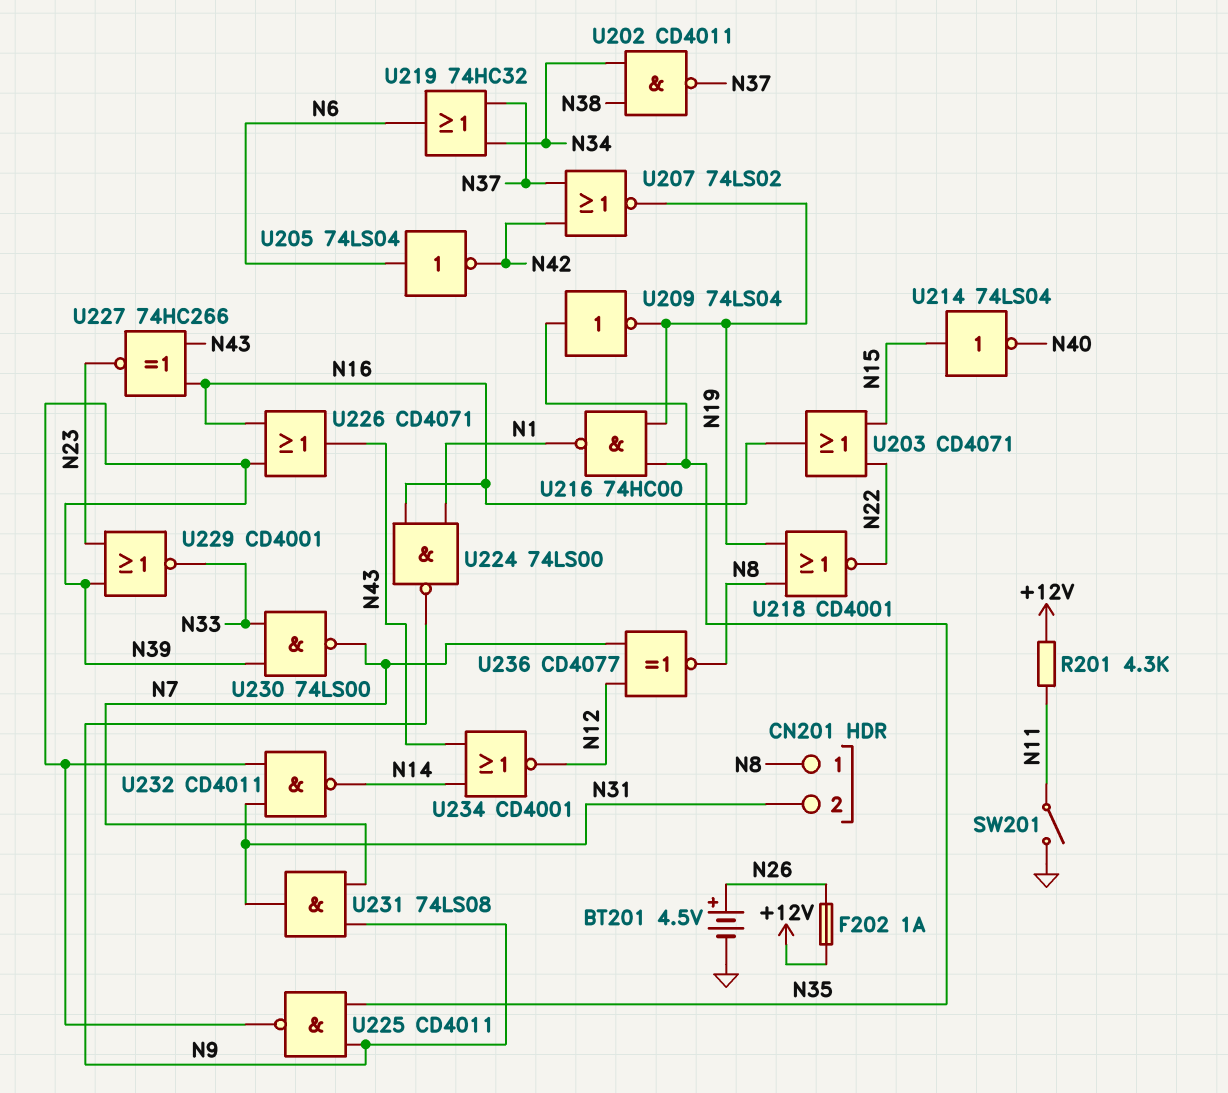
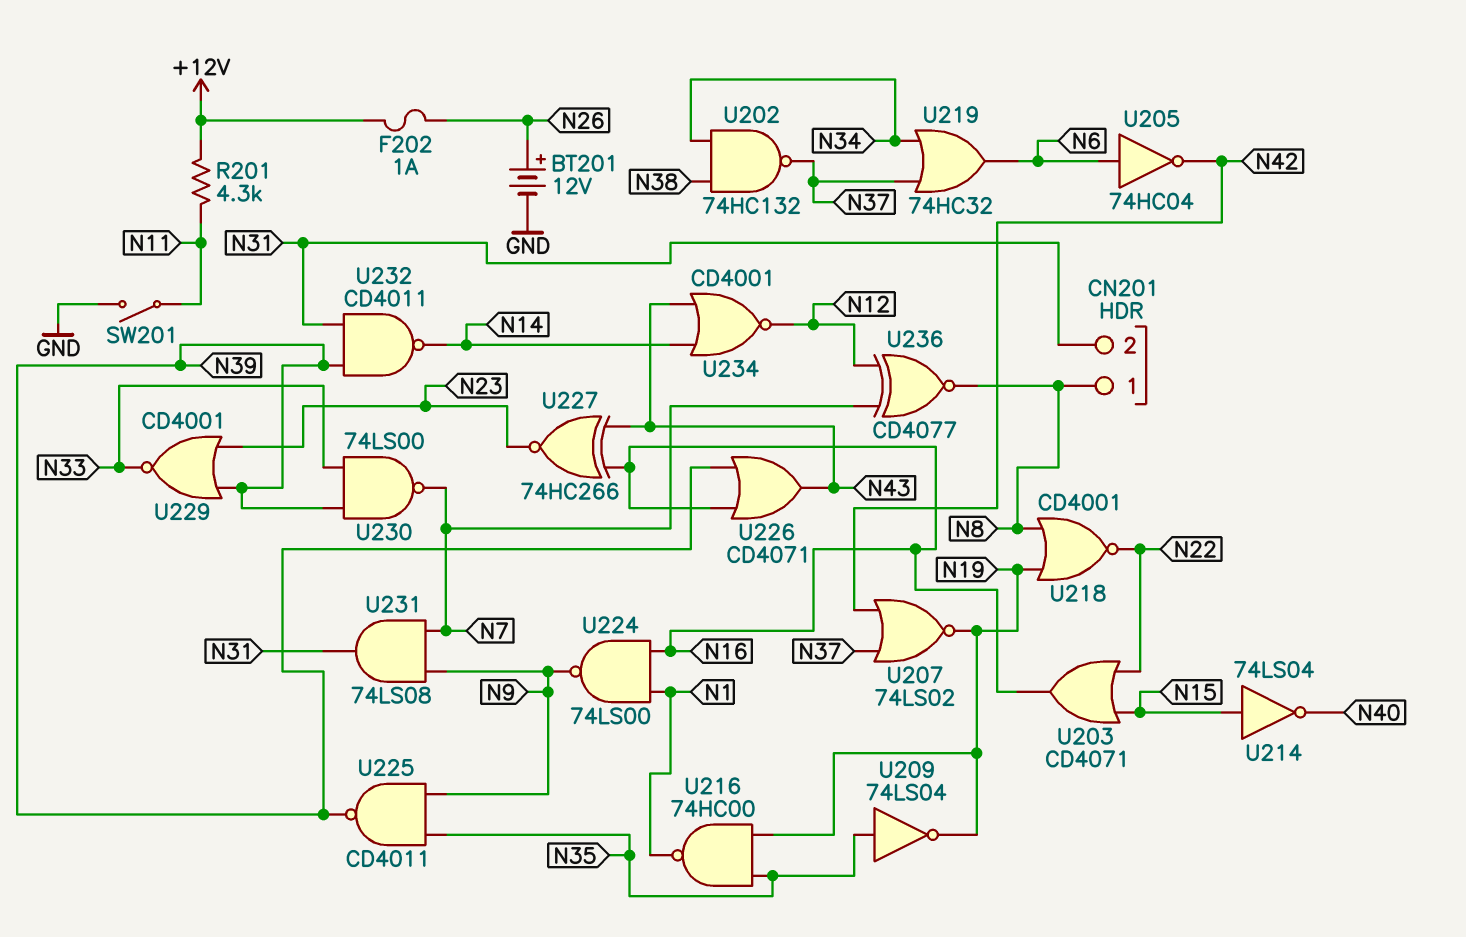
BT201: 4.5V (plus N26, minus GND) -> 12V (plus N26, minus GND)
U202: NAND CD4011 (in N34, in N38, out N37) -> NAND 74HC132 (in N34, in N38, out N37)
U205: NOT 74LS04 (in N6, out N42) -> NOT 74HC04 (in N6, out N42)

